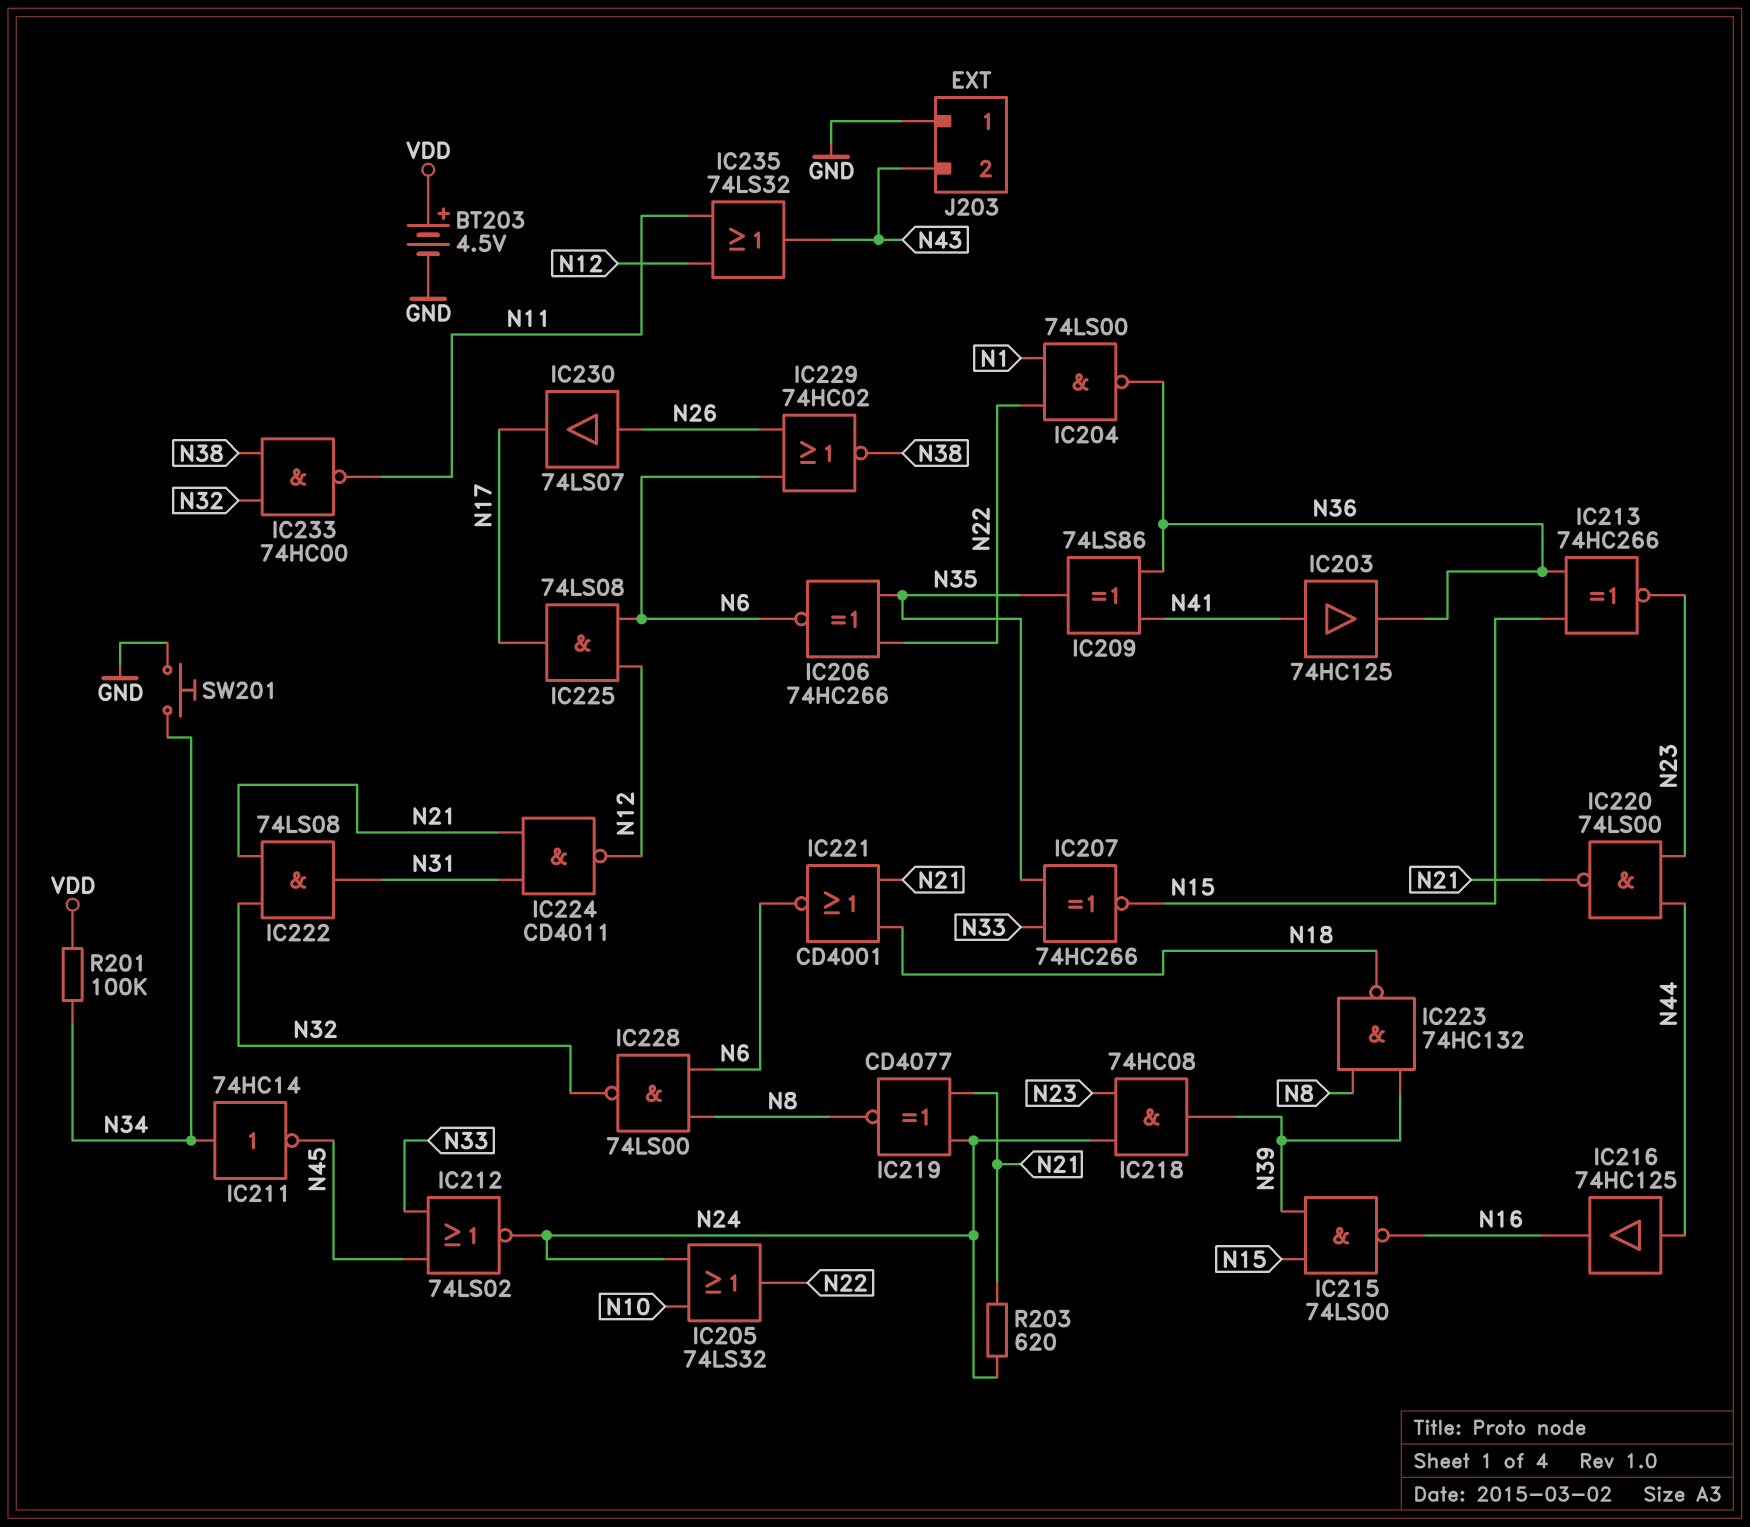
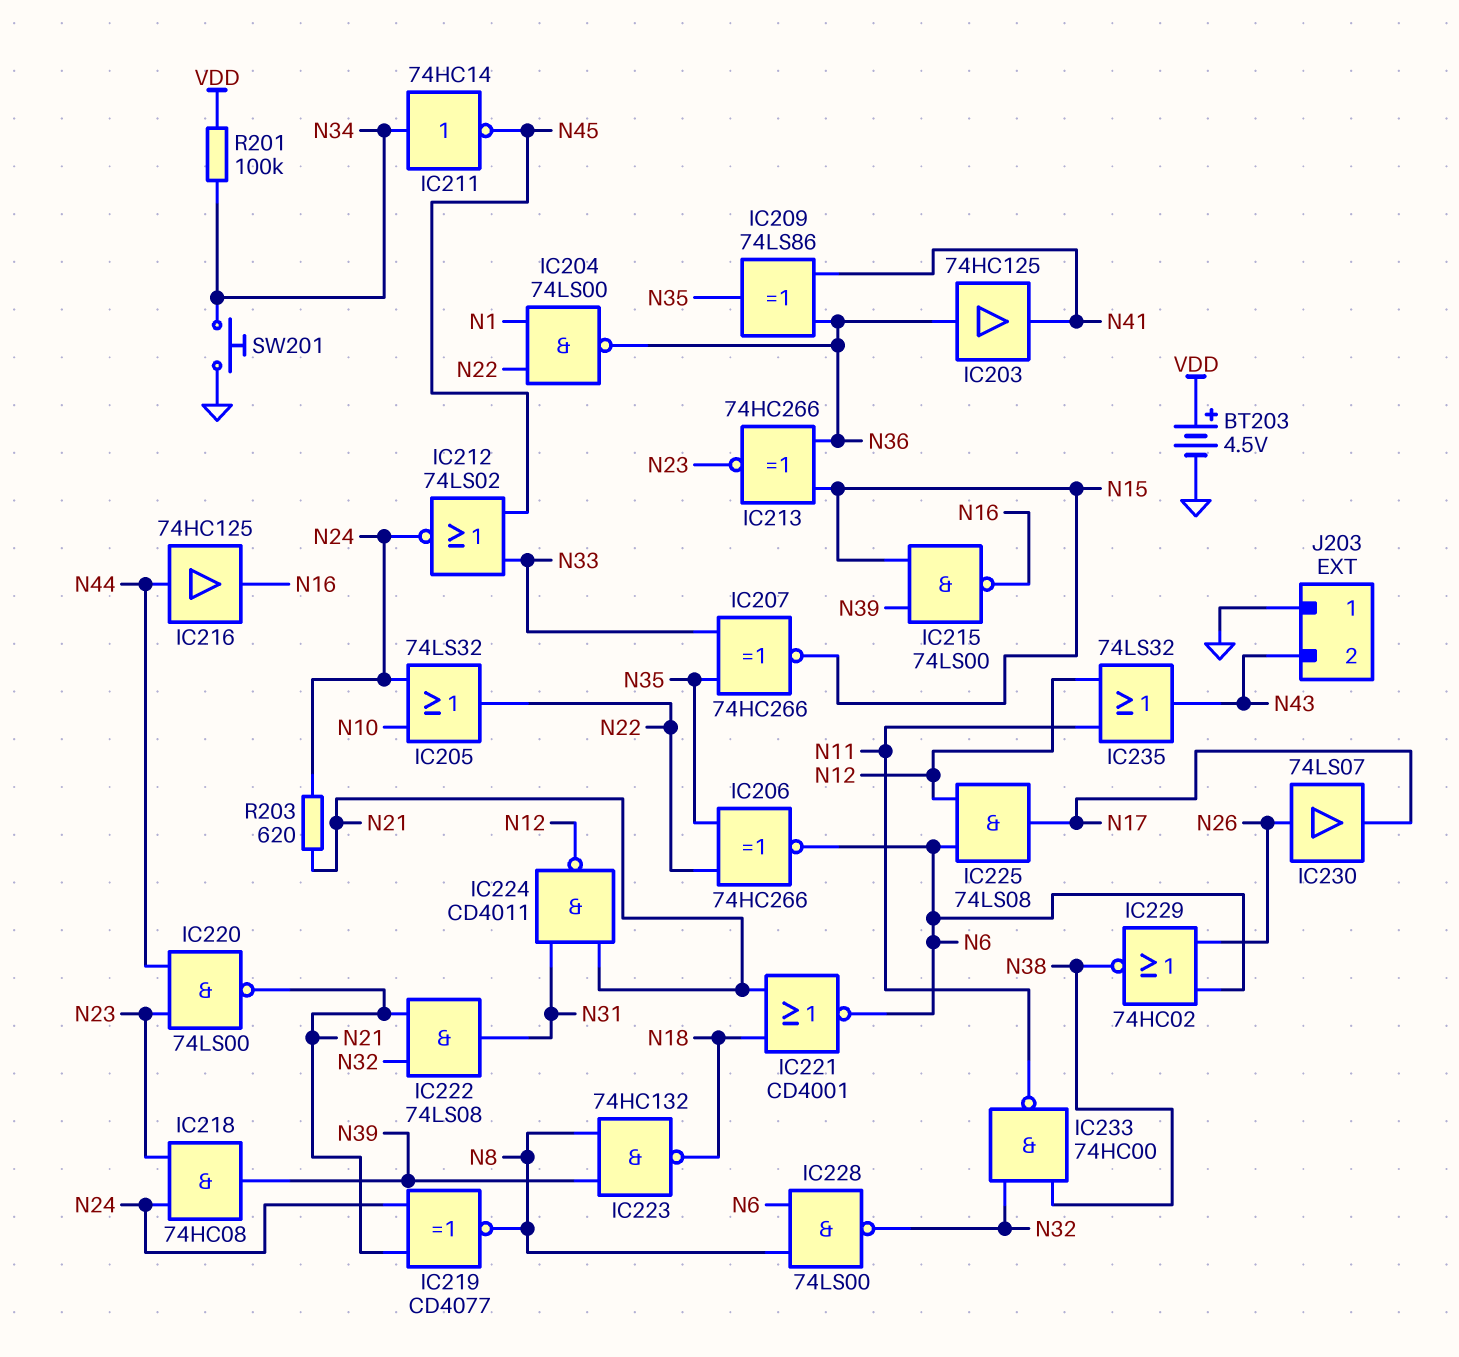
IC203: buffer 74HC125 (in N41, out N36) -> buffer 74HC125 (in N36, out N41)

